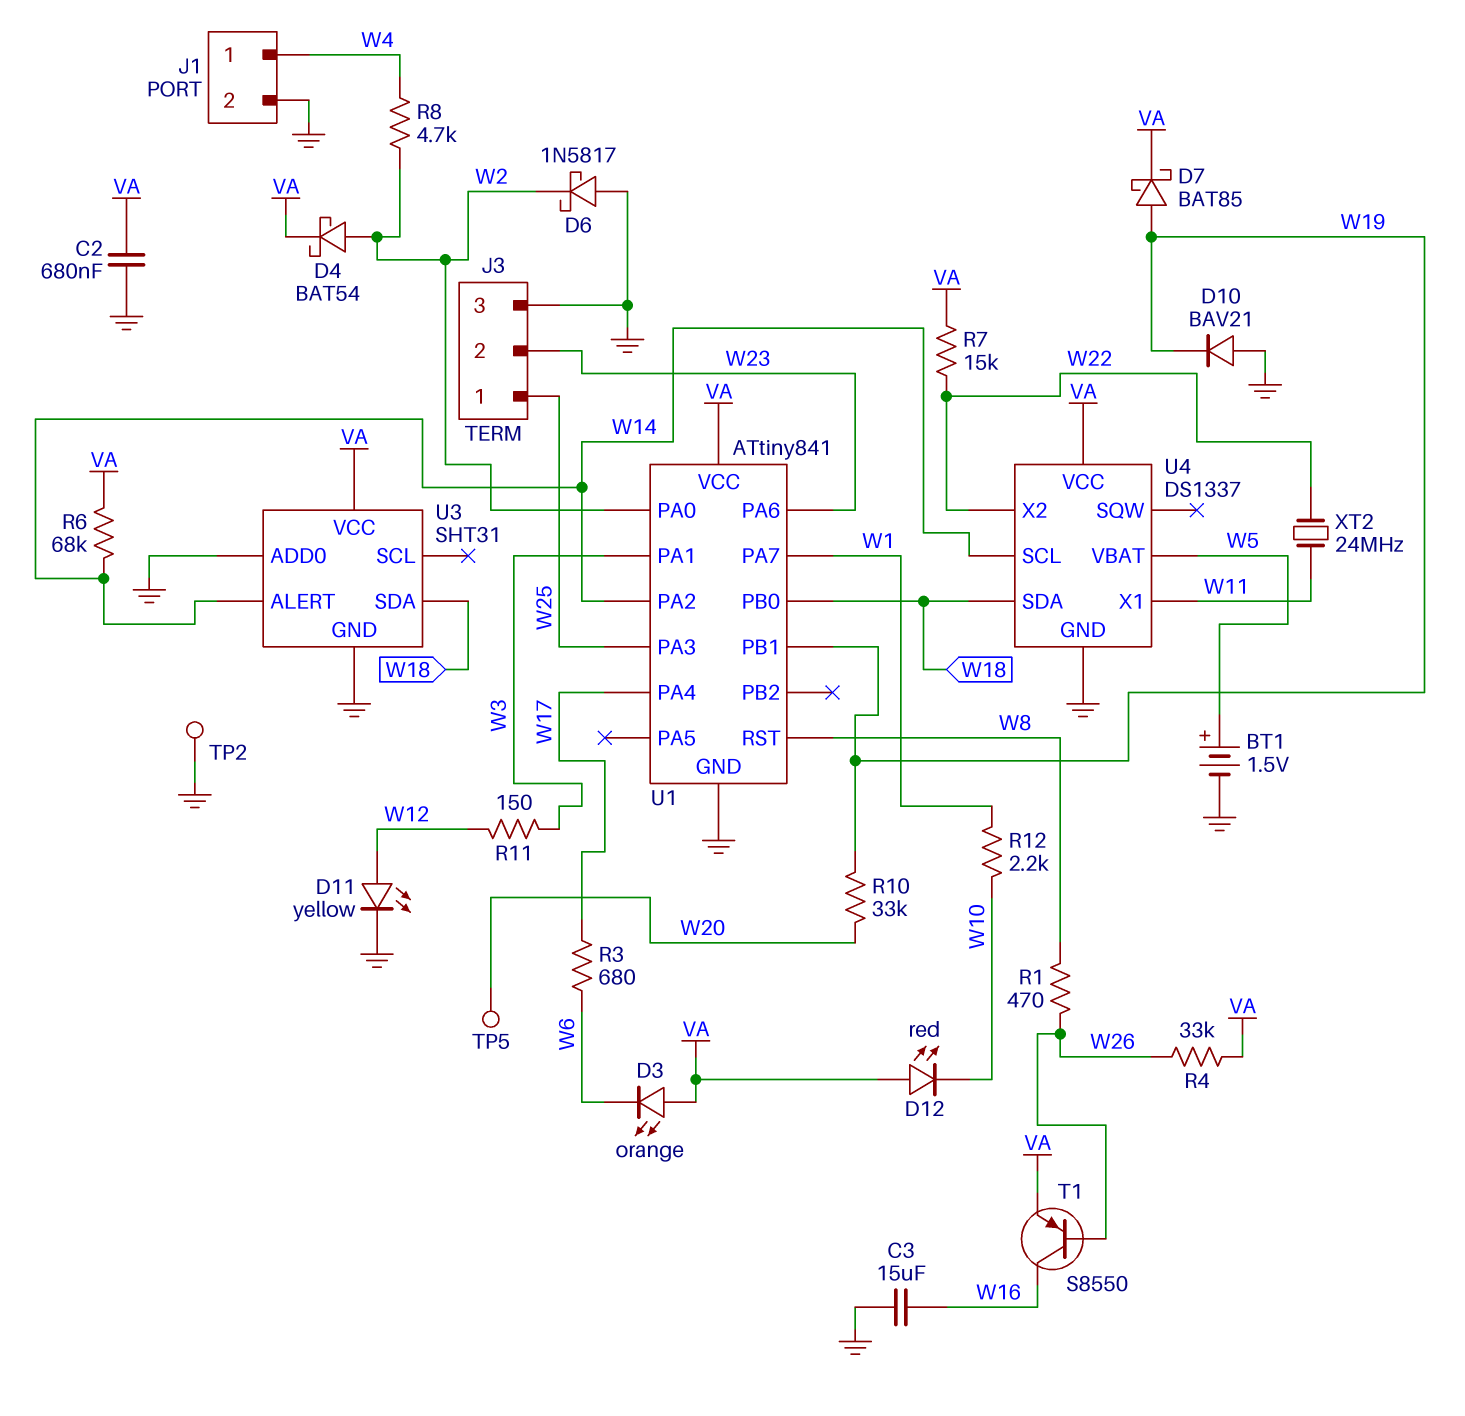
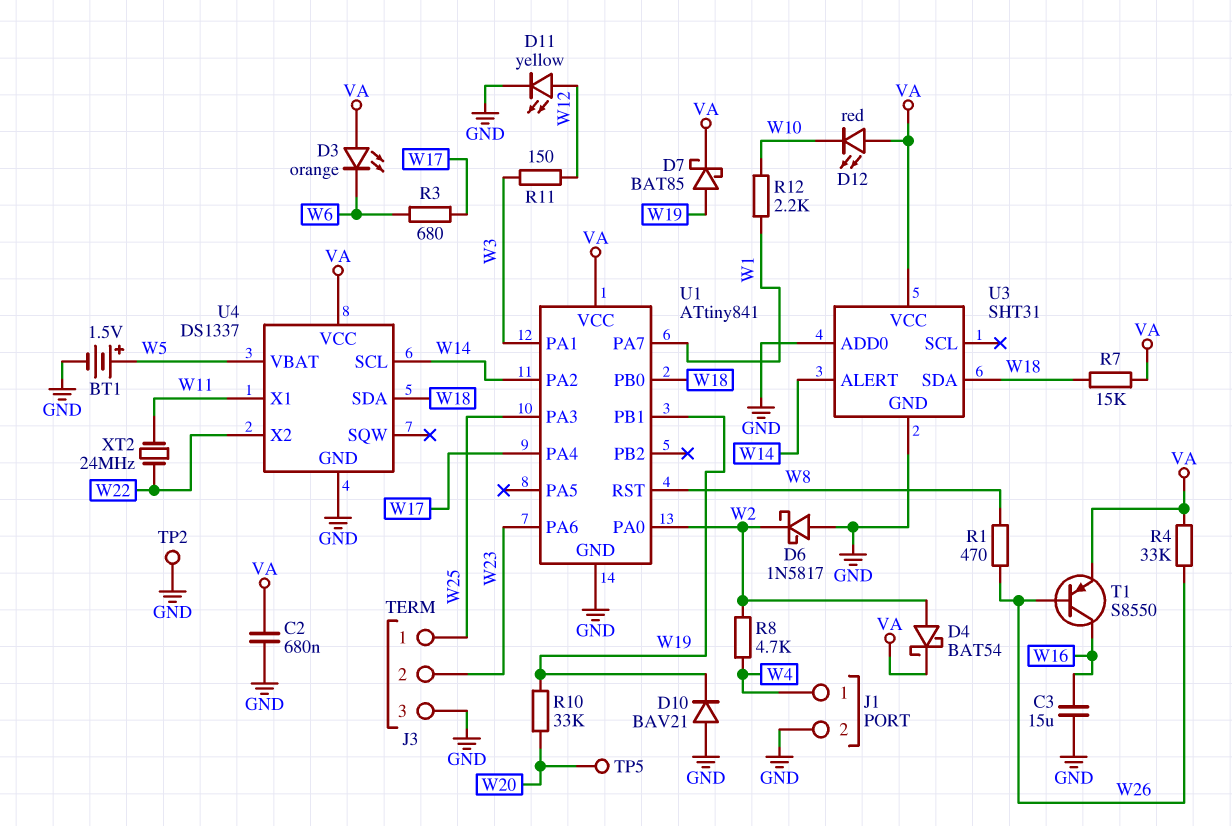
R6: 68k (VA, W14) -> none
R7: 15k (VA, W22) -> 15k (VA, W18)

